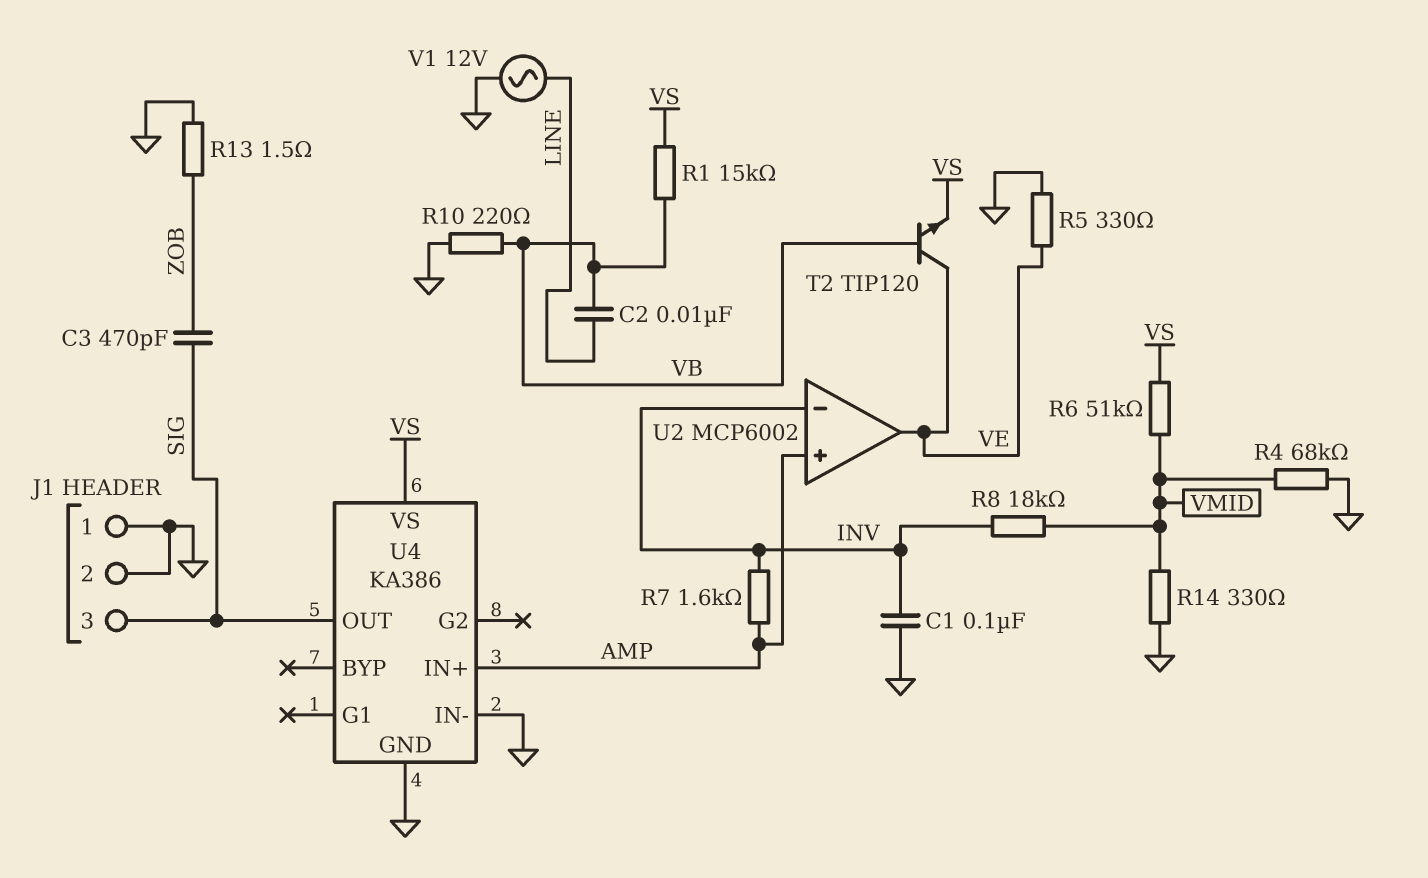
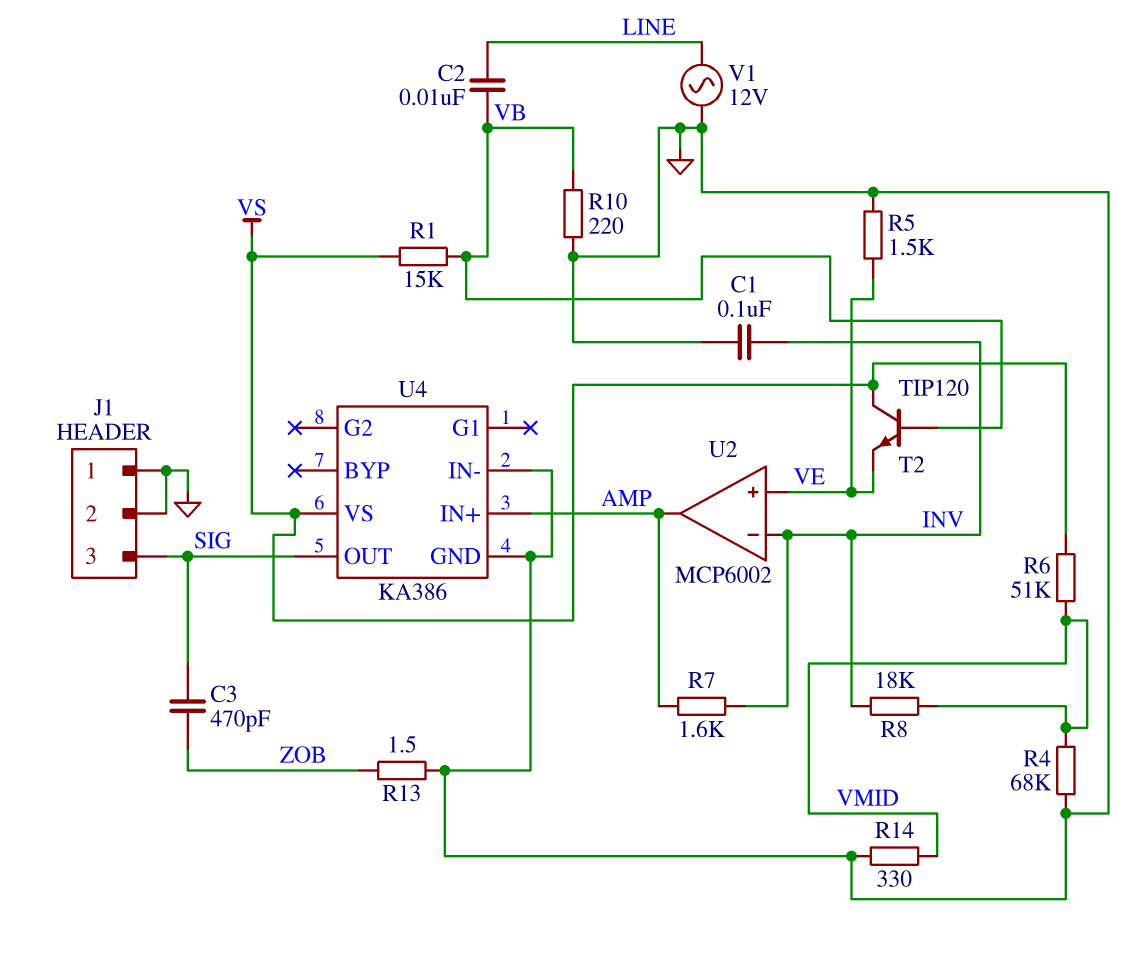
R5: 330 (GND, VE) -> 1.5k (GND, VE)
T2: NPN TIP120 (B VB, C VE, E VS) -> NPN TIP120 (B VB, C VS, E VE)
U2 pin in+: AMP -> VE
U2 pin out: VE -> AMP

